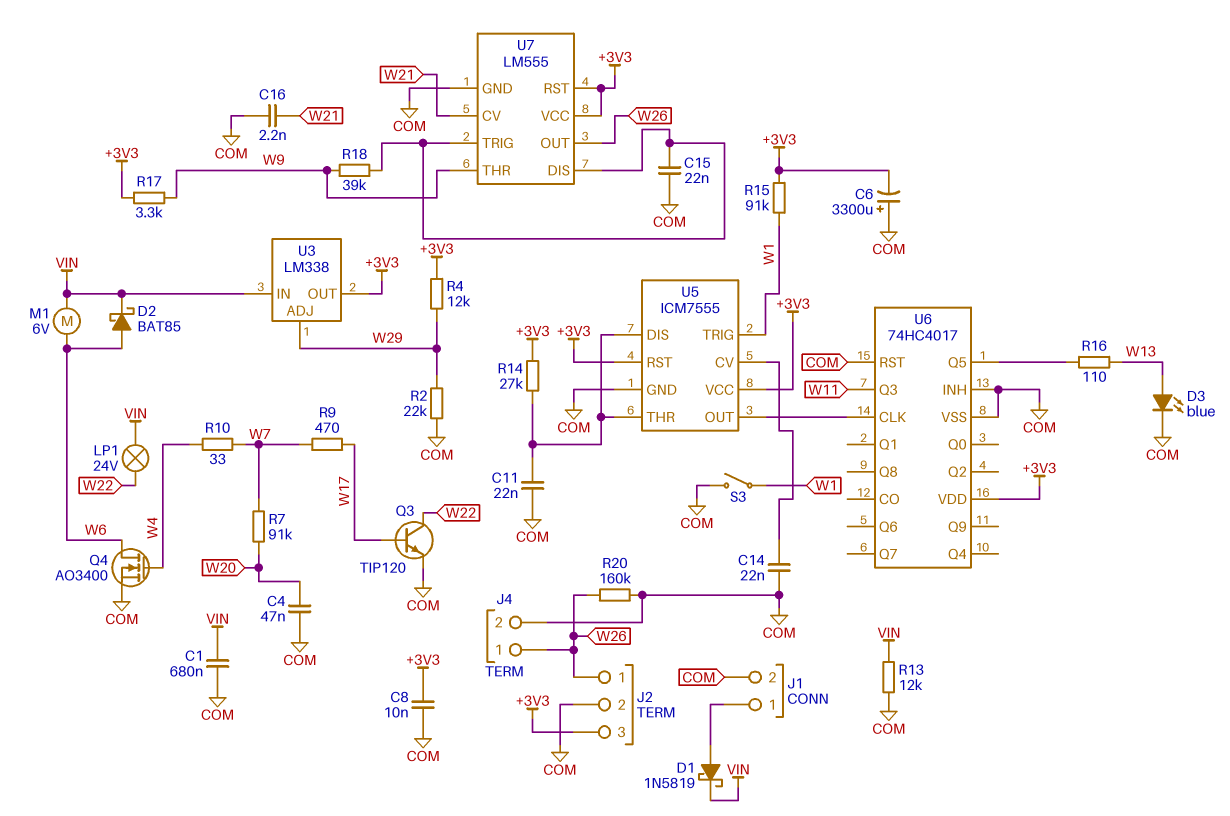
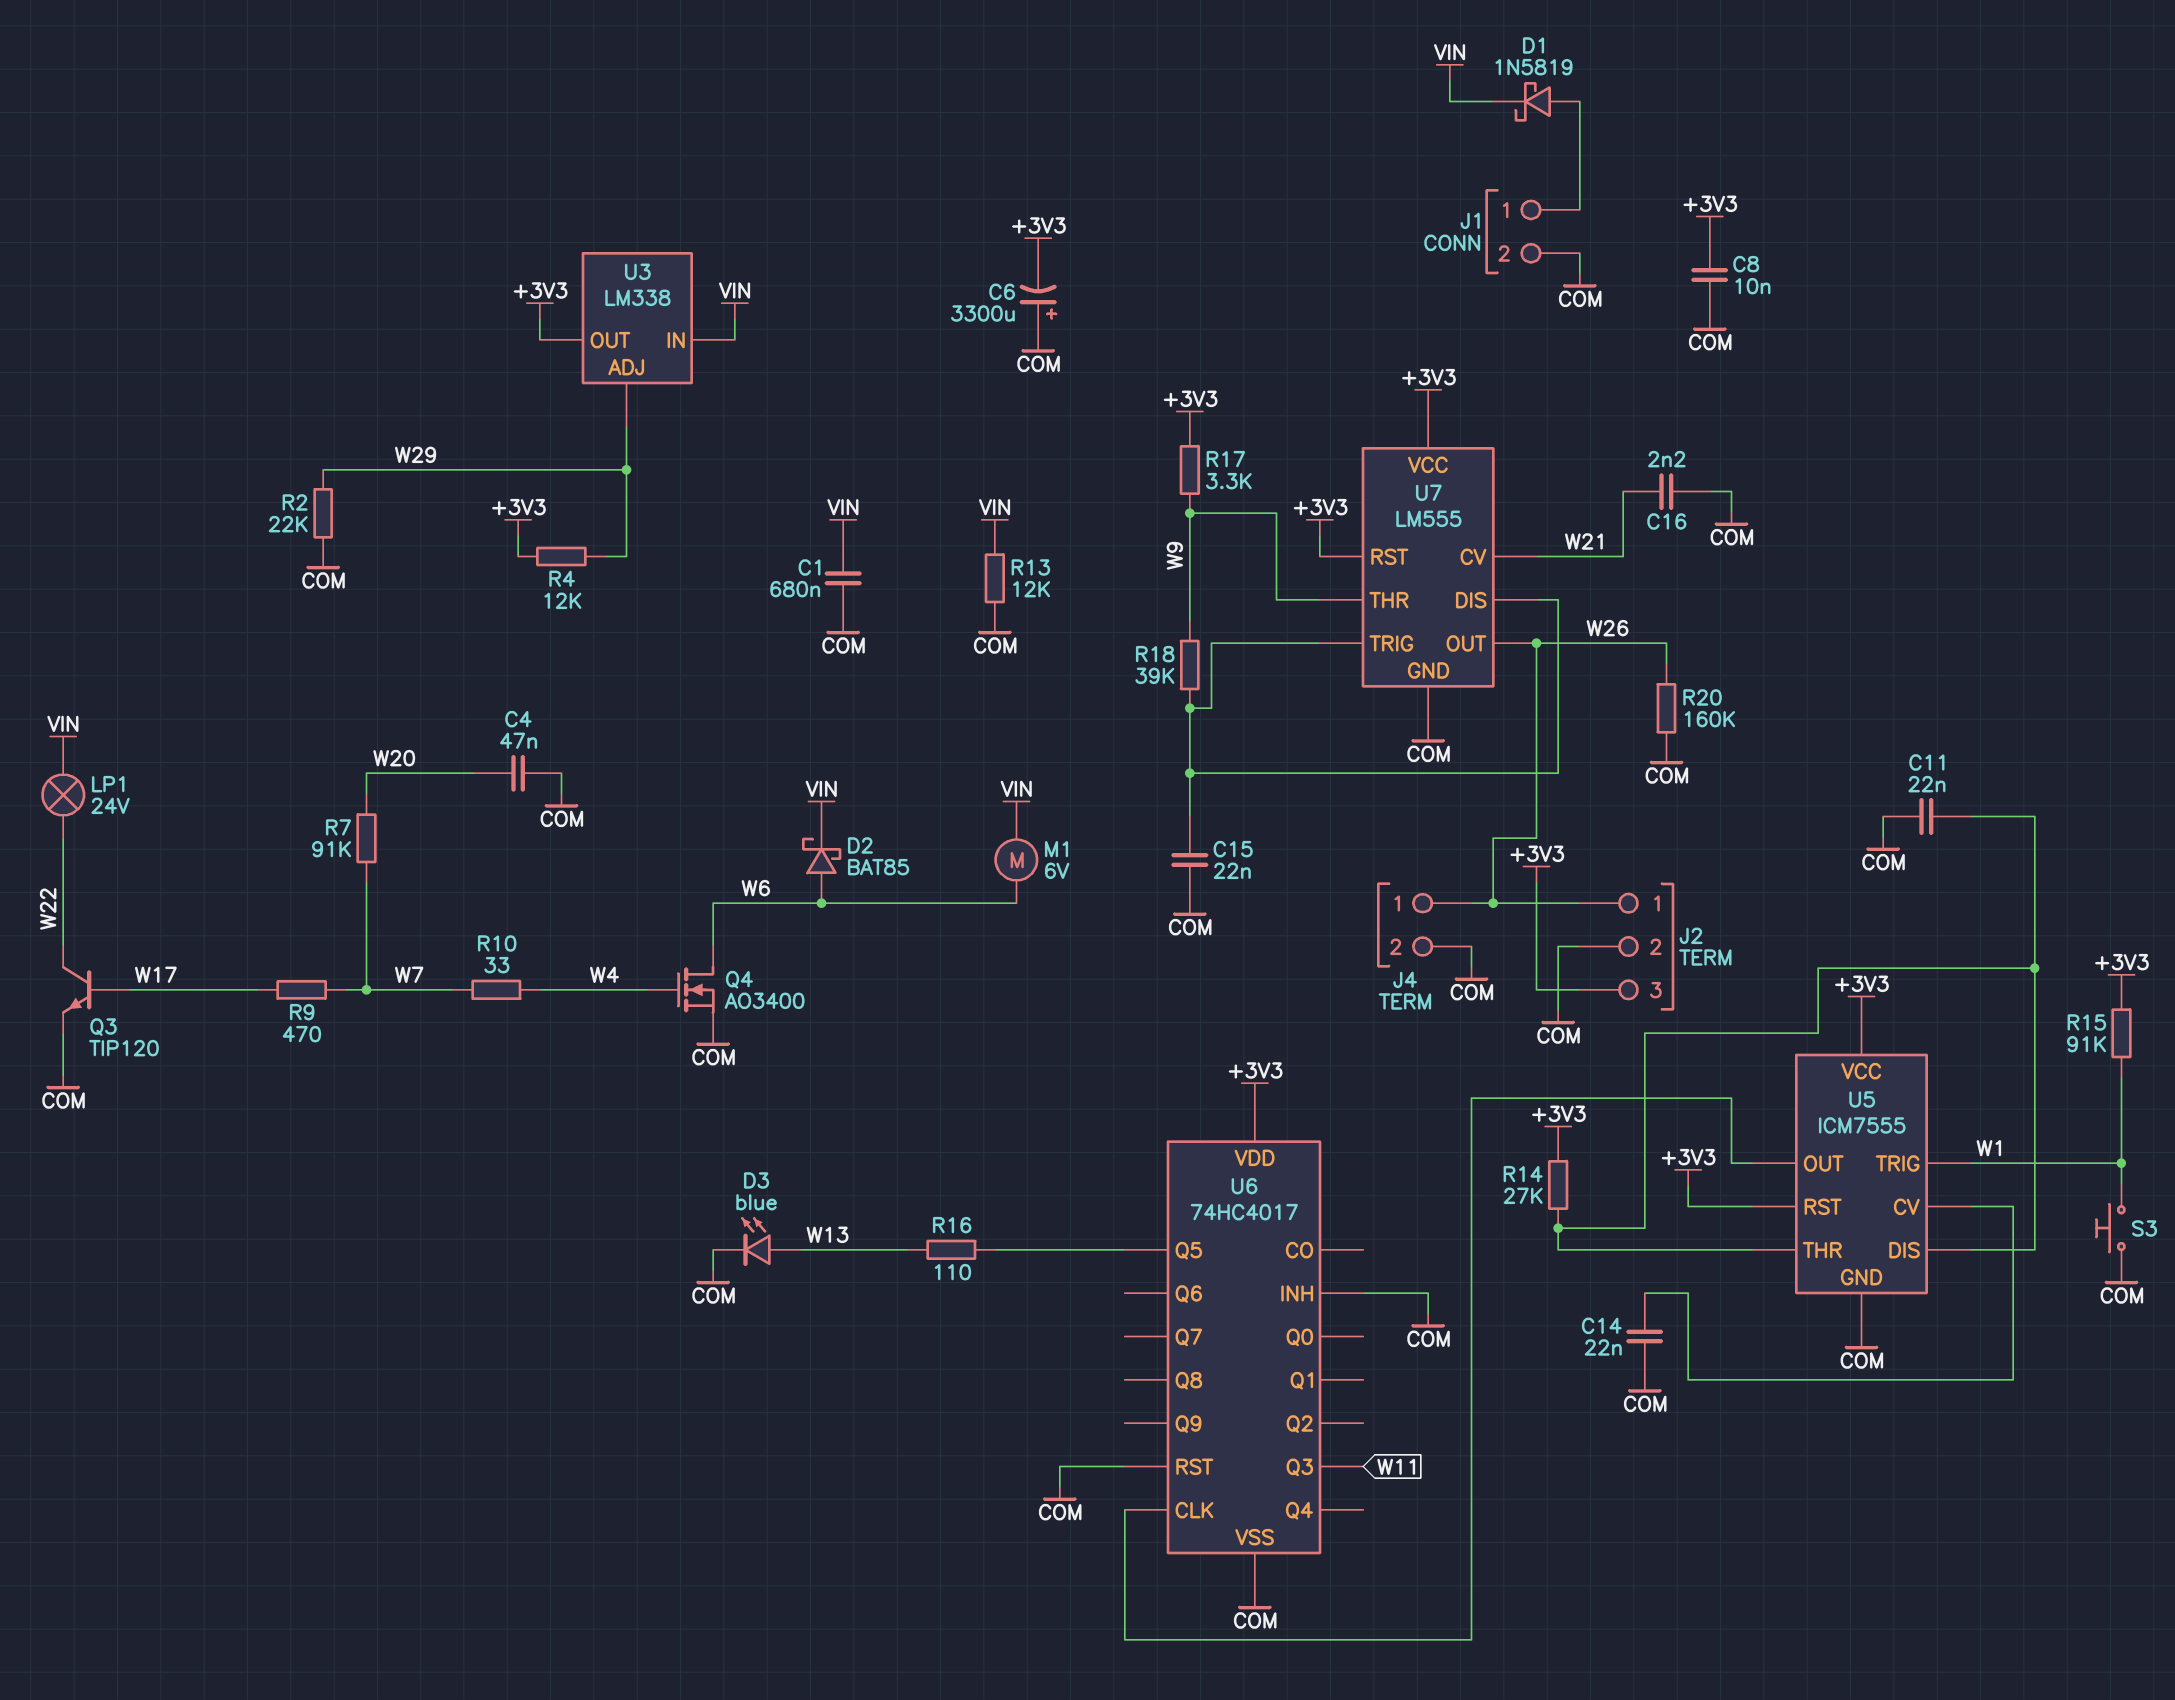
S3: switch (COM, W1) -> button (COM, W1)

